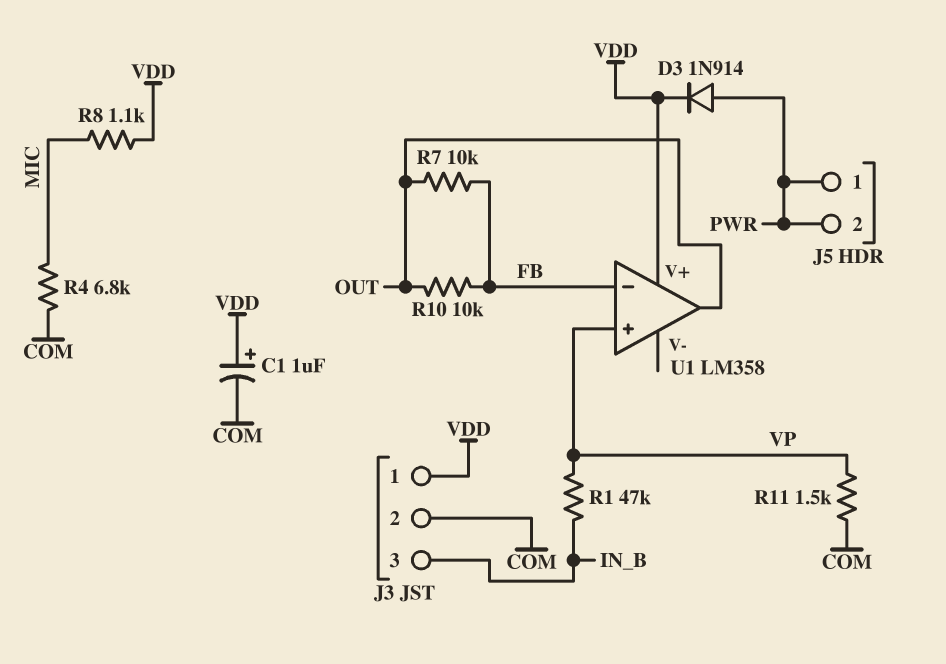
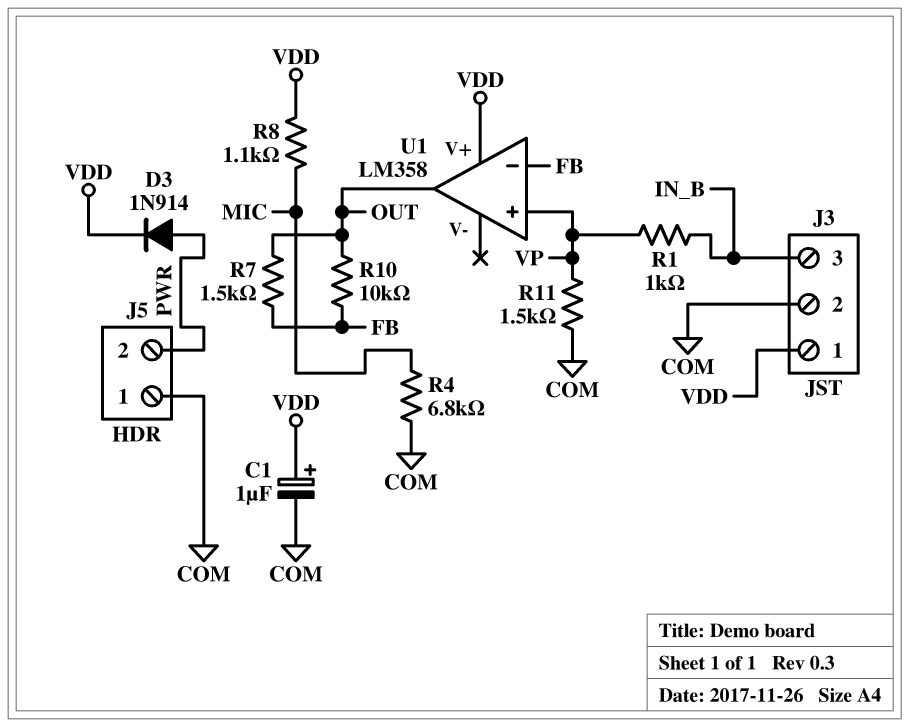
J5 pin 1: PWR -> COM
R1: 47k (IN_B, VP) -> 1k (IN_B, VP)
R7: 10k (FB, OUT) -> 1.5k (FB, OUT)

